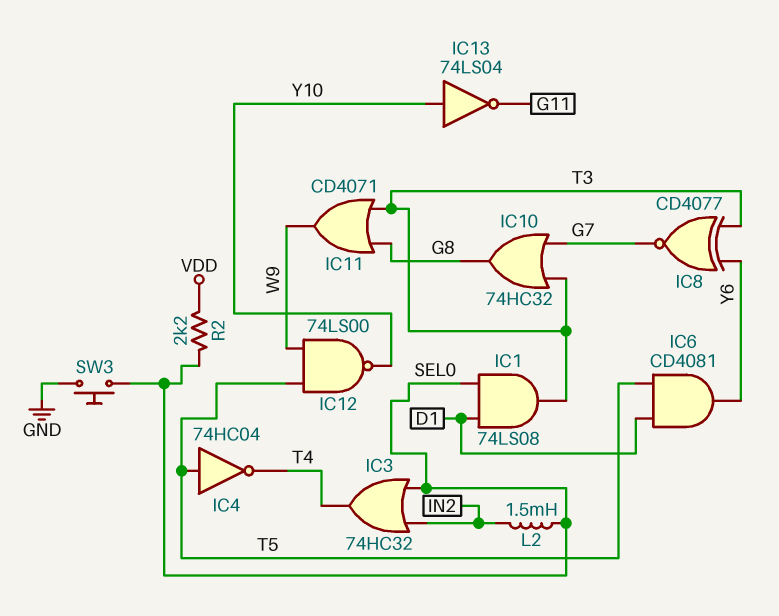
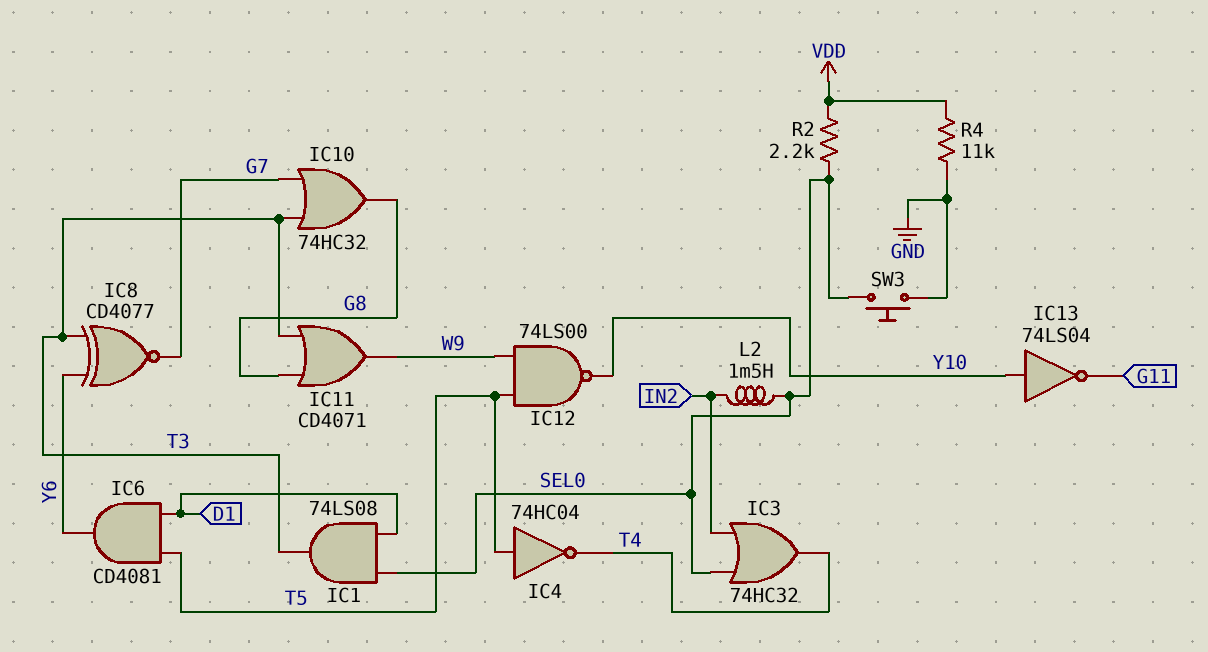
R4: none -> 11k (GND, VDD)

